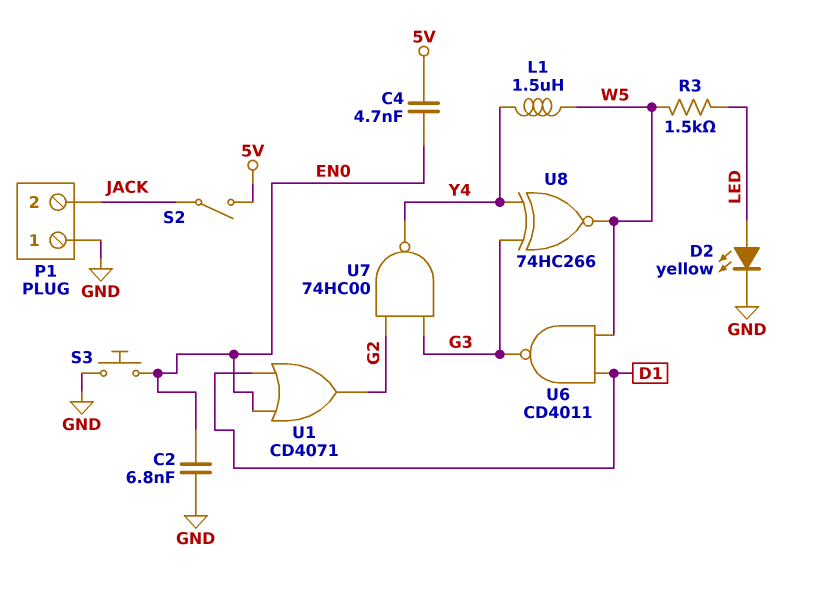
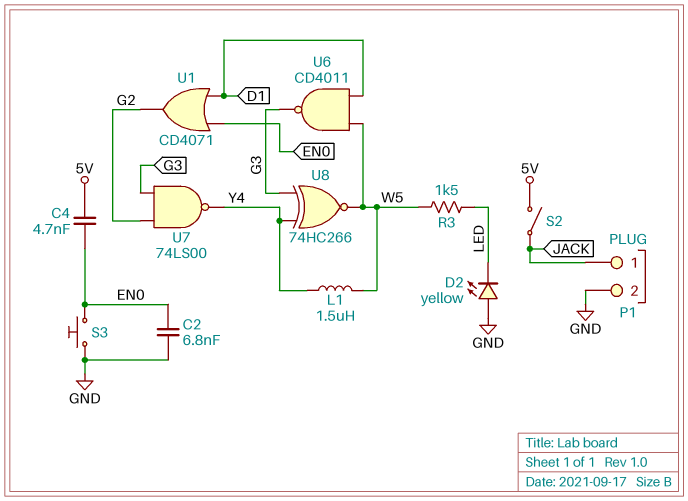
D2: LED yellow (A LED, K GND) -> LED yellow (A GND, K LED)
P1 pin 1: GND -> JACK
P1 pin 2: JACK -> GND
U7: NAND 74HC00 (in G2, in G3, out Y4) -> NAND 74LS00 (in G2, in G3, out Y4)

